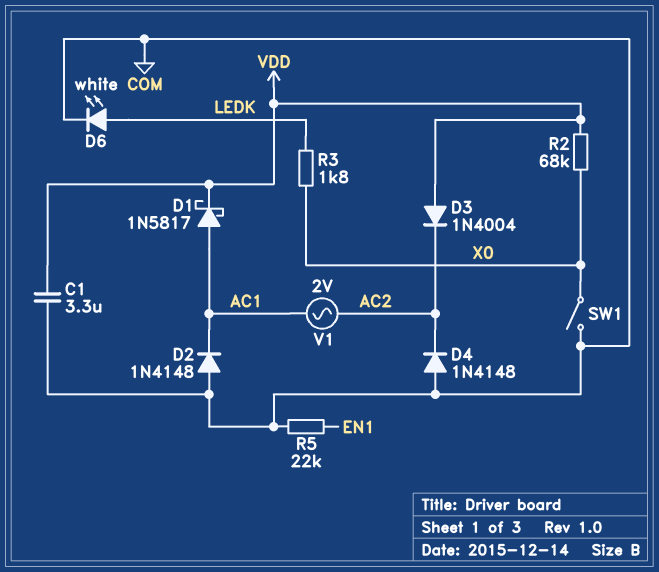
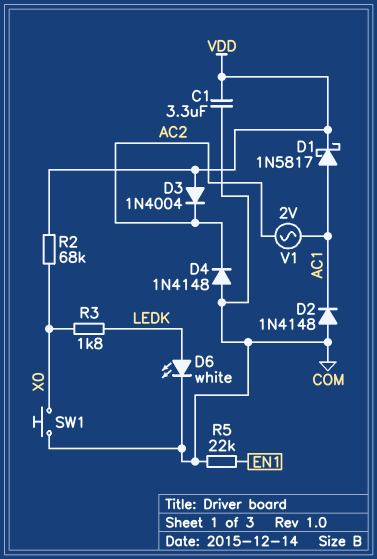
SW1: switch (COM, X0) -> button (COM, X0)

